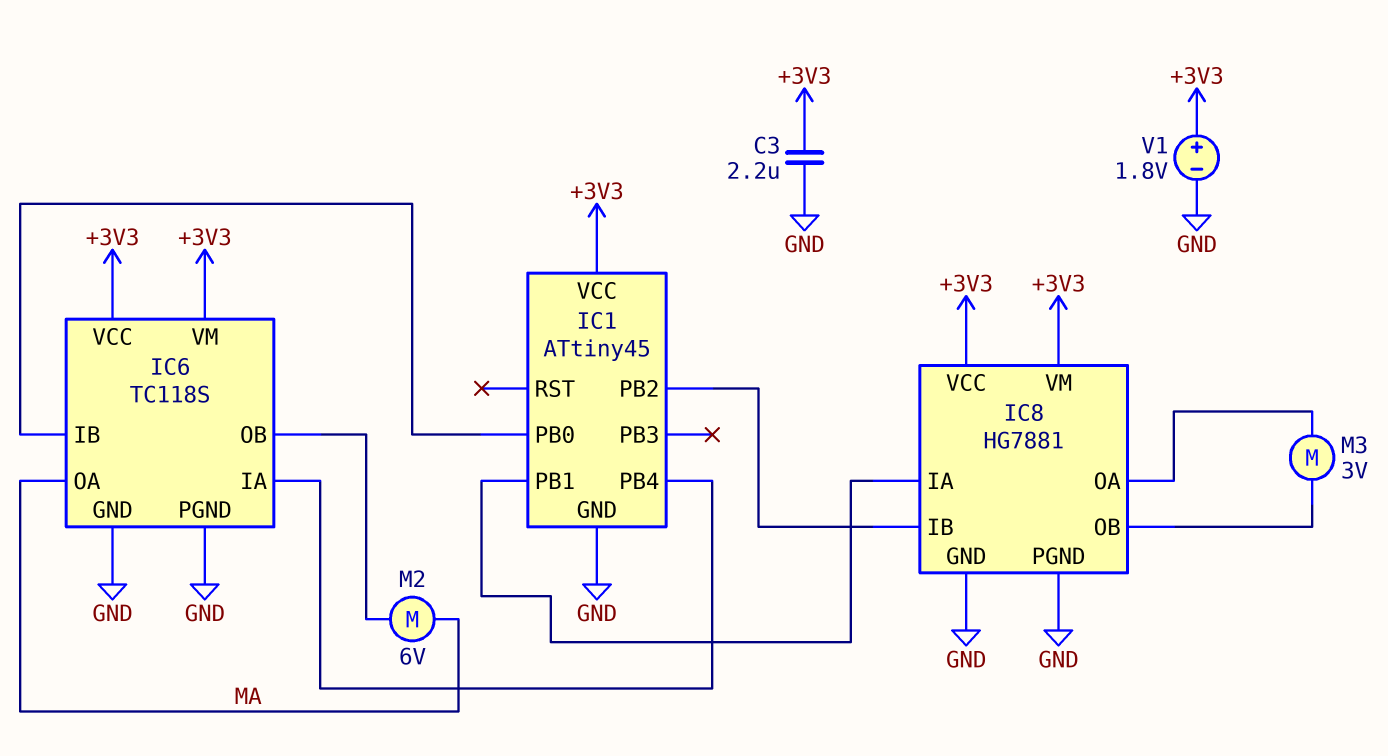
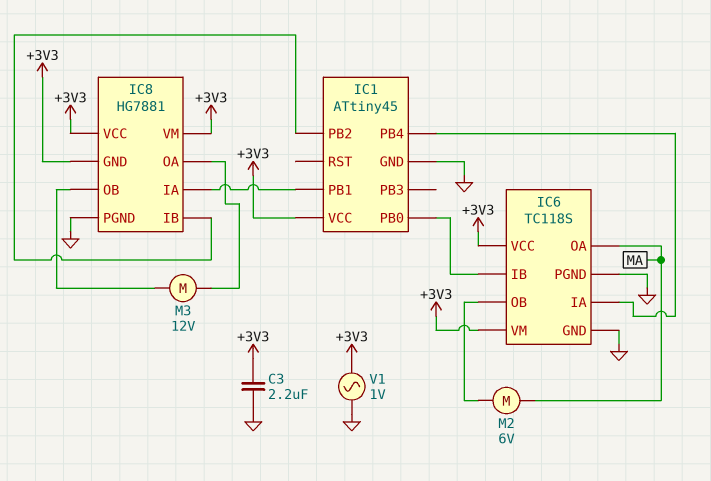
IC8 pin GND: GND -> +3V3
M3: motor 3V (IC8/OA, IC8/OB) -> motor 12V (IC8/OA, IC8/OB)
V1: 1.8V (plus +3V3, minus GND) -> AC 1V (+3V3, GND)

